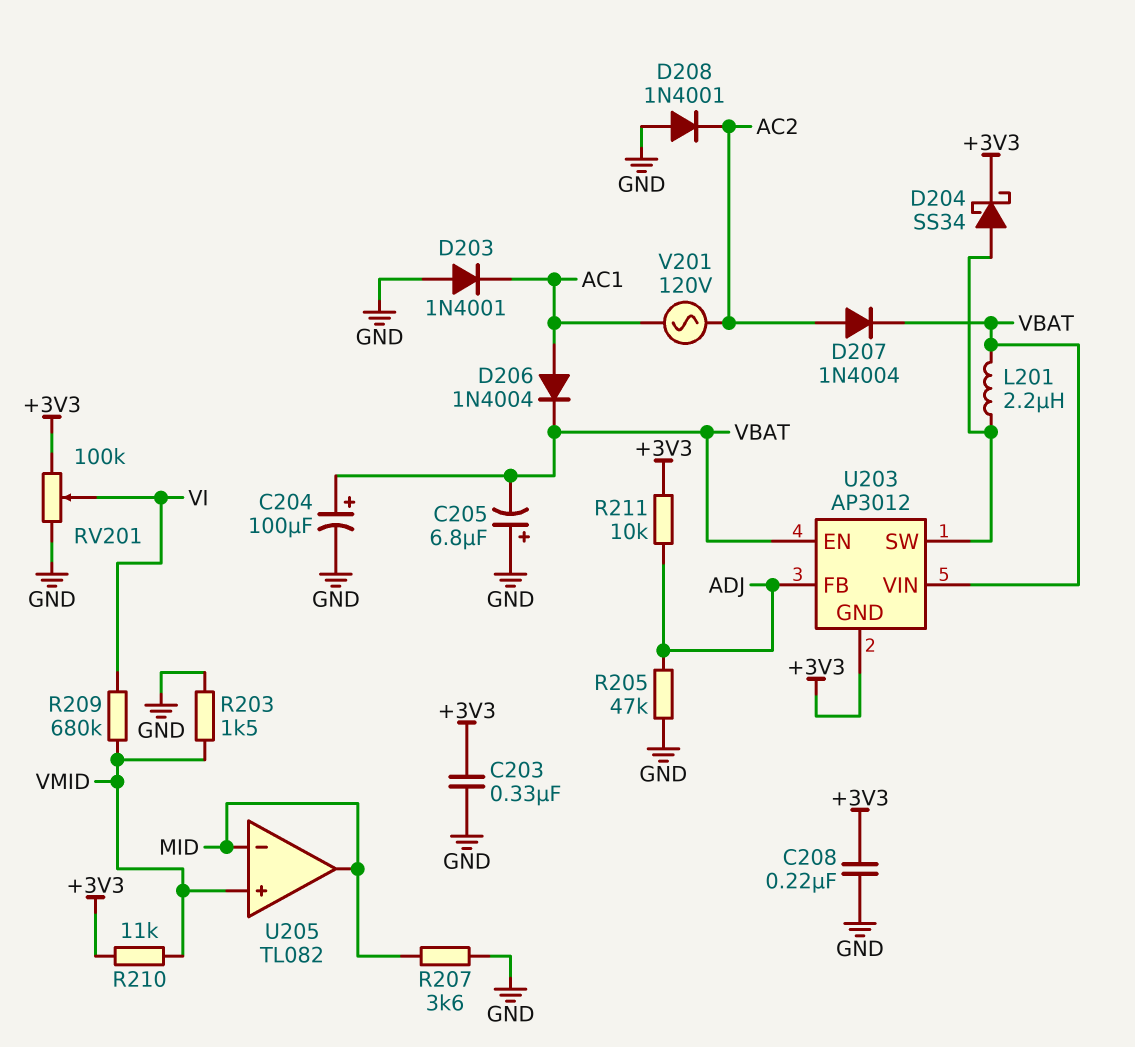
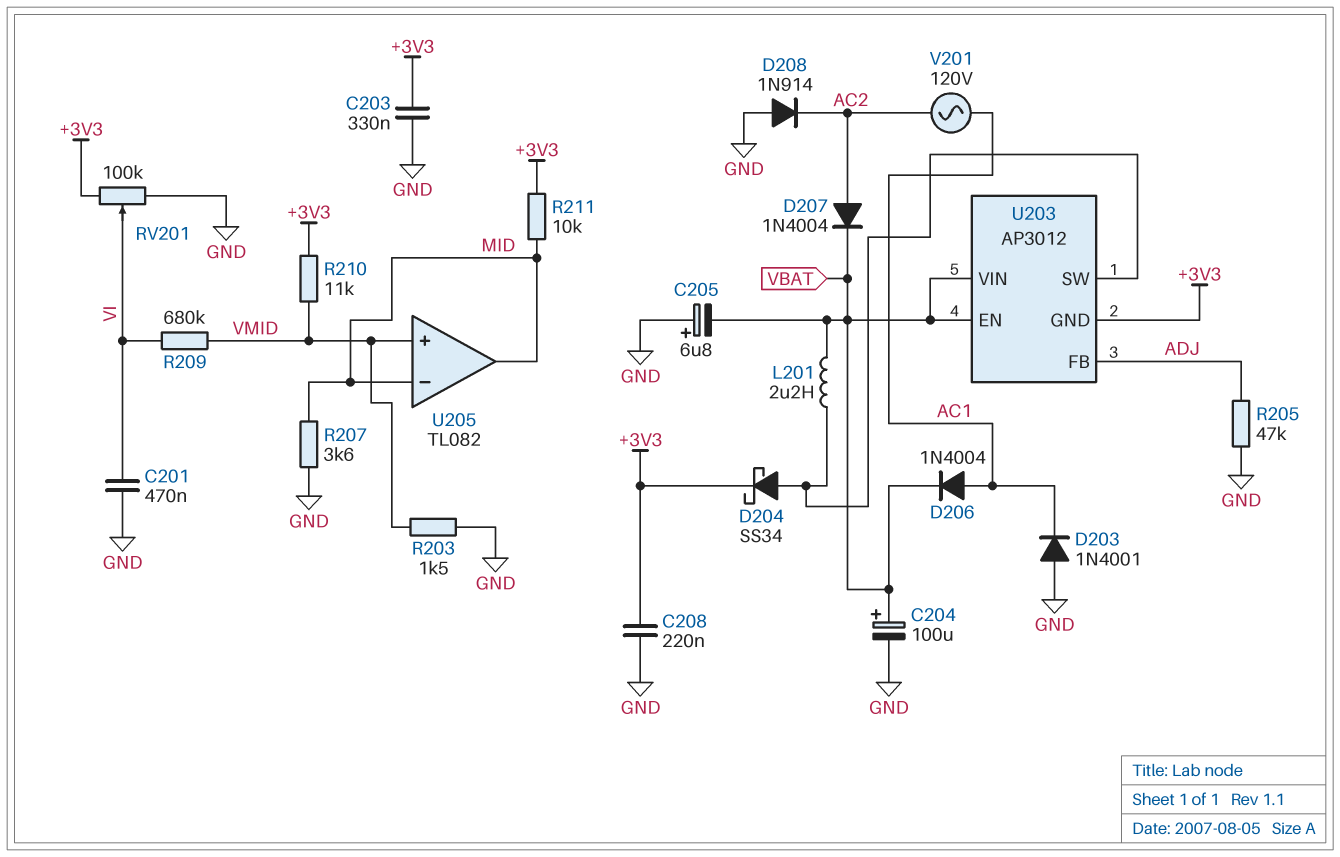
C201: none -> 470nF (GND, VI)
D208: diode 1N4001 (A GND, K AC2) -> diode 1N914 (A GND, K AC2)
R211: 10k (+3V3, ADJ) -> 10k (+3V3, MID)

